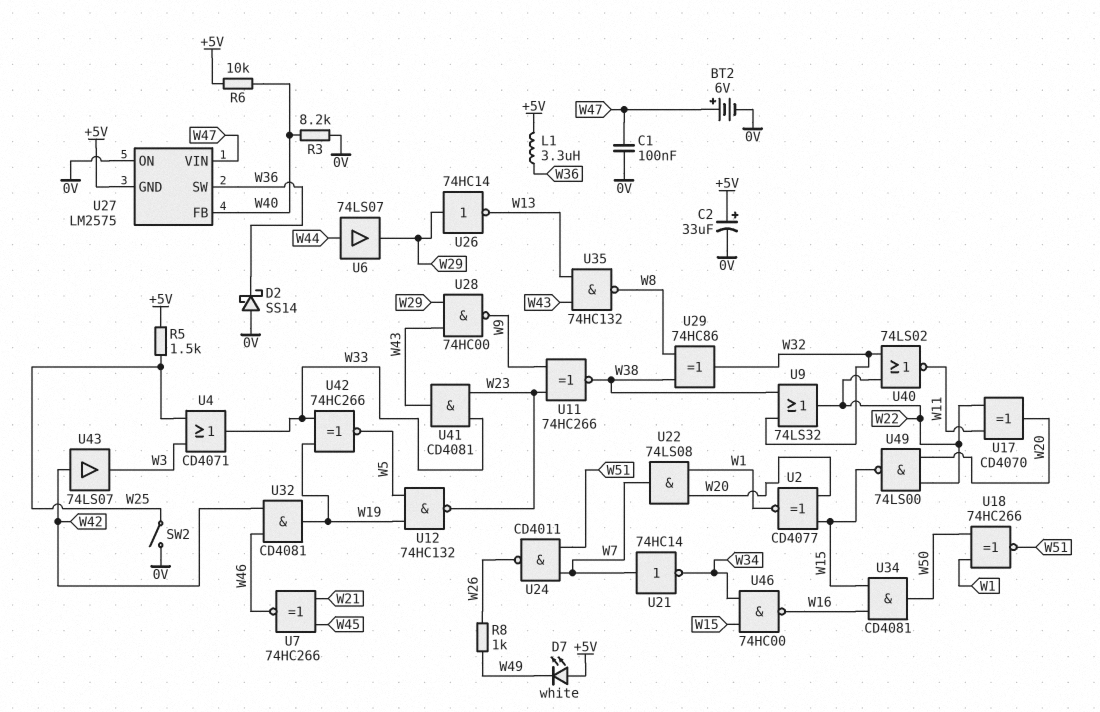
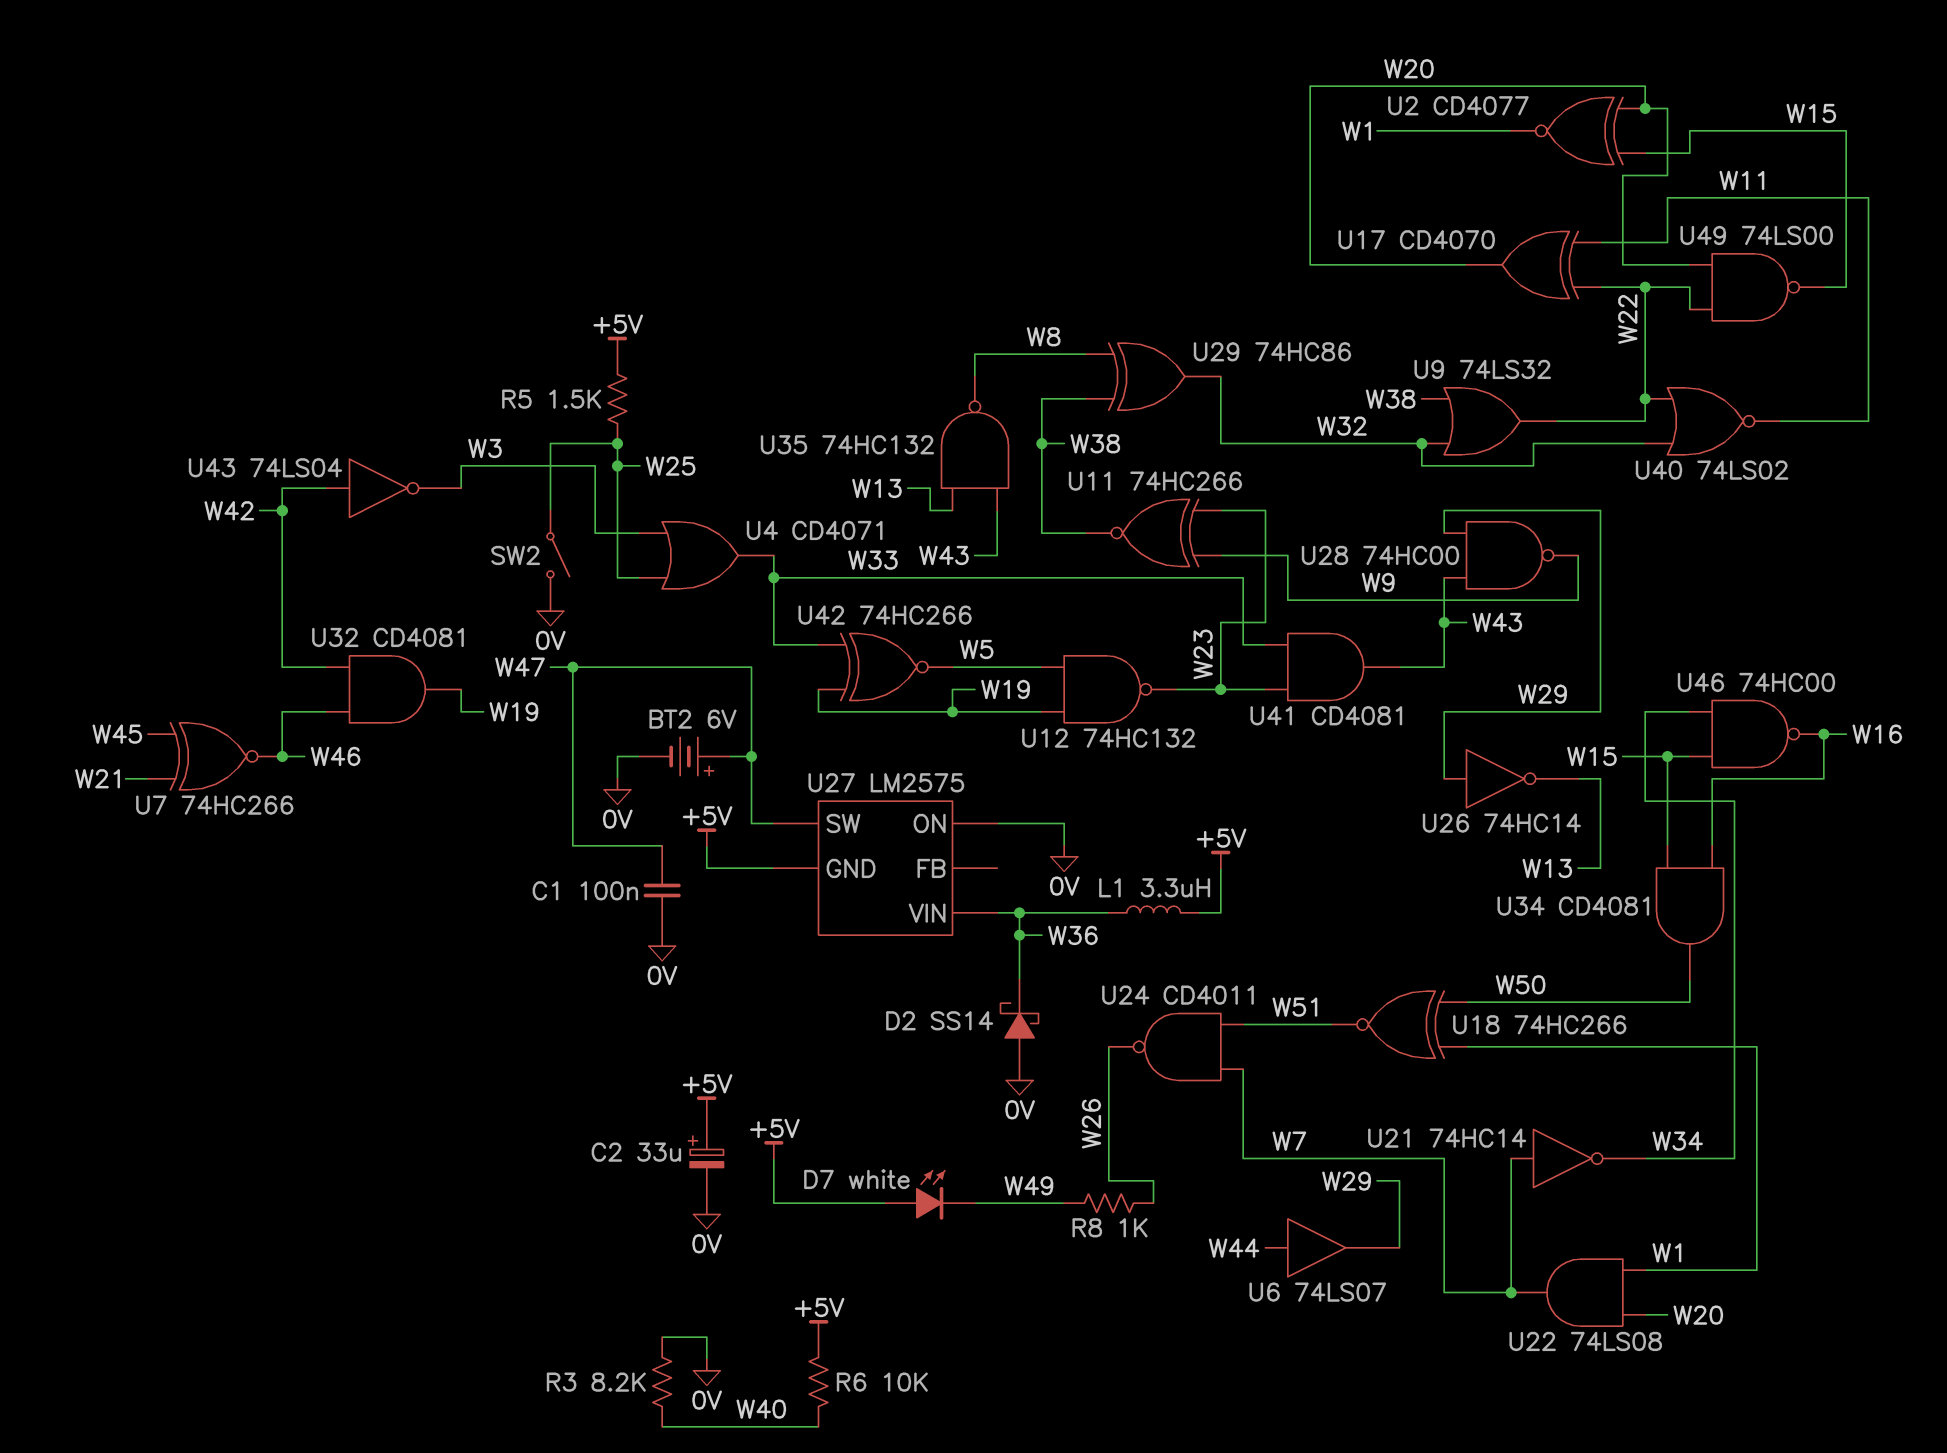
U27 pin FB: W40 -> none
U27 pin SW: W36 -> W47
U27 pin VIN: W47 -> W36
U43: buffer 74LS07 (in W42, out W3) -> NOT 74LS04 (in W42, out W3)

